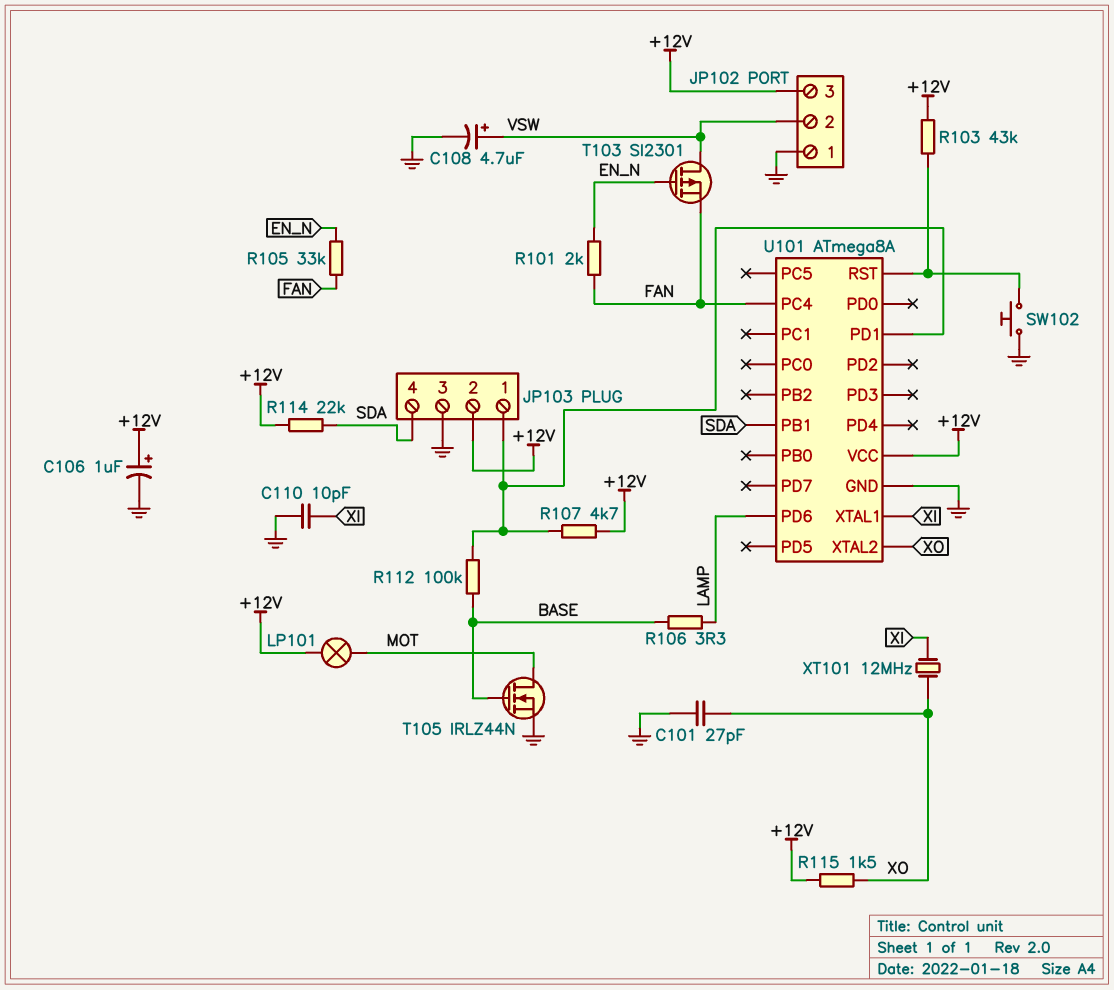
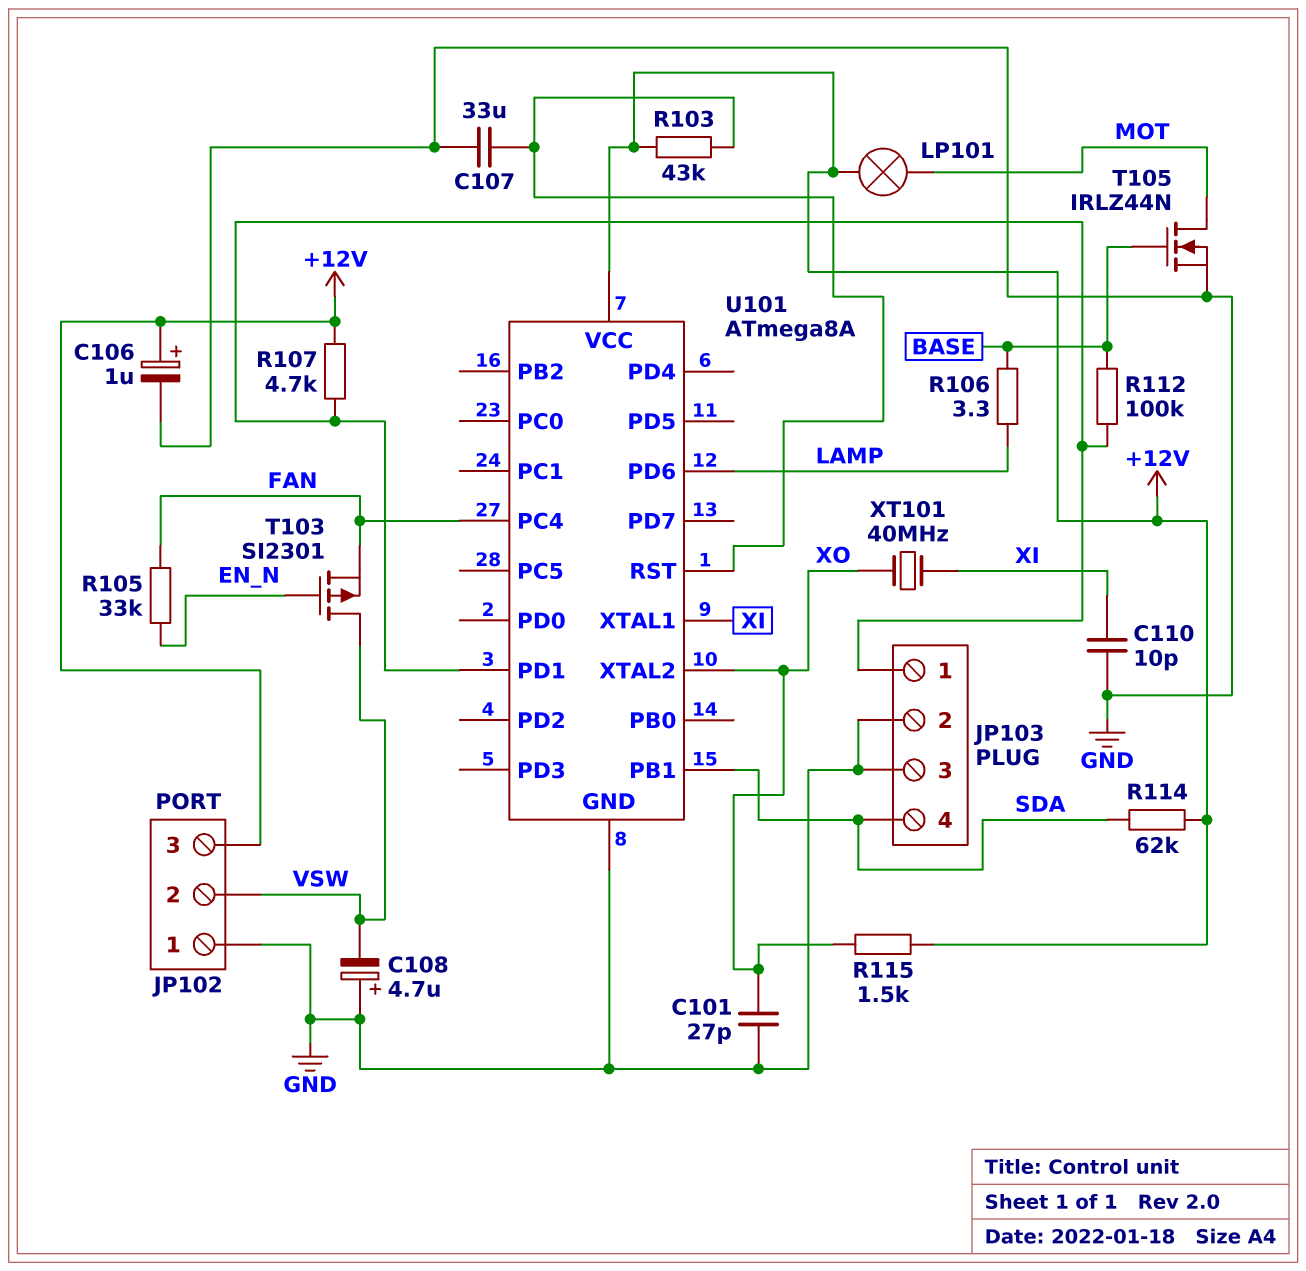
C107: none -> 33uF (GND, U101/RST)
C108: 4.7uF (plus VSW, minus GND) -> 4.7uF (plus GND, minus VSW)
JP103 pin 2: +12V -> GND
R101: 2k (EN_N, FAN) -> none
R114: 22k (+12V, SDA) -> 62k (+12V, SDA)
SW102: button (GND, U101/RST) -> none
XT101: 12MHz (XI, XO) -> 40MHz (XI, XO)

